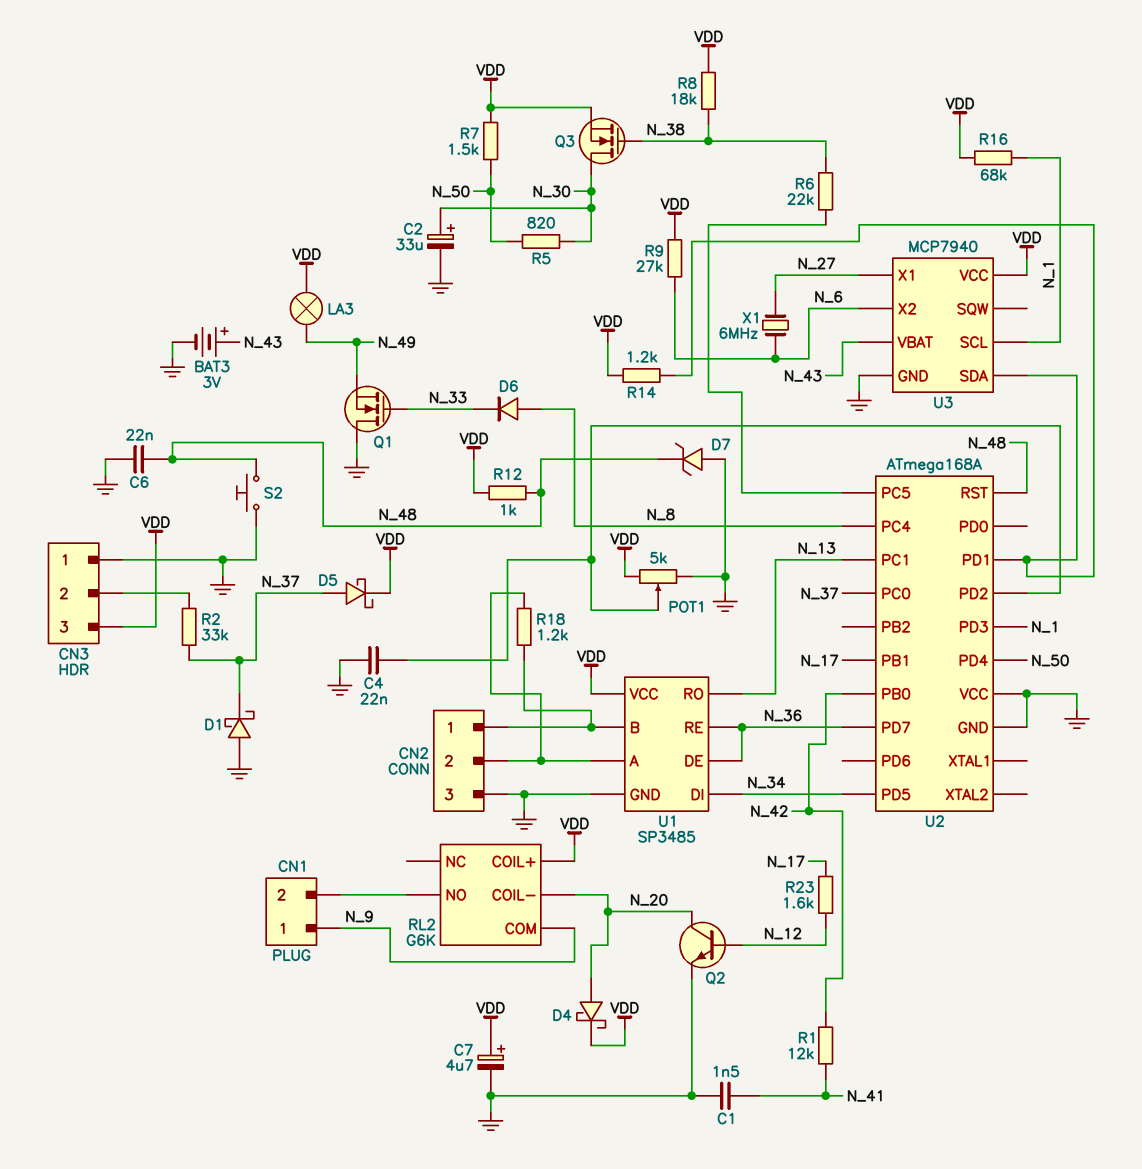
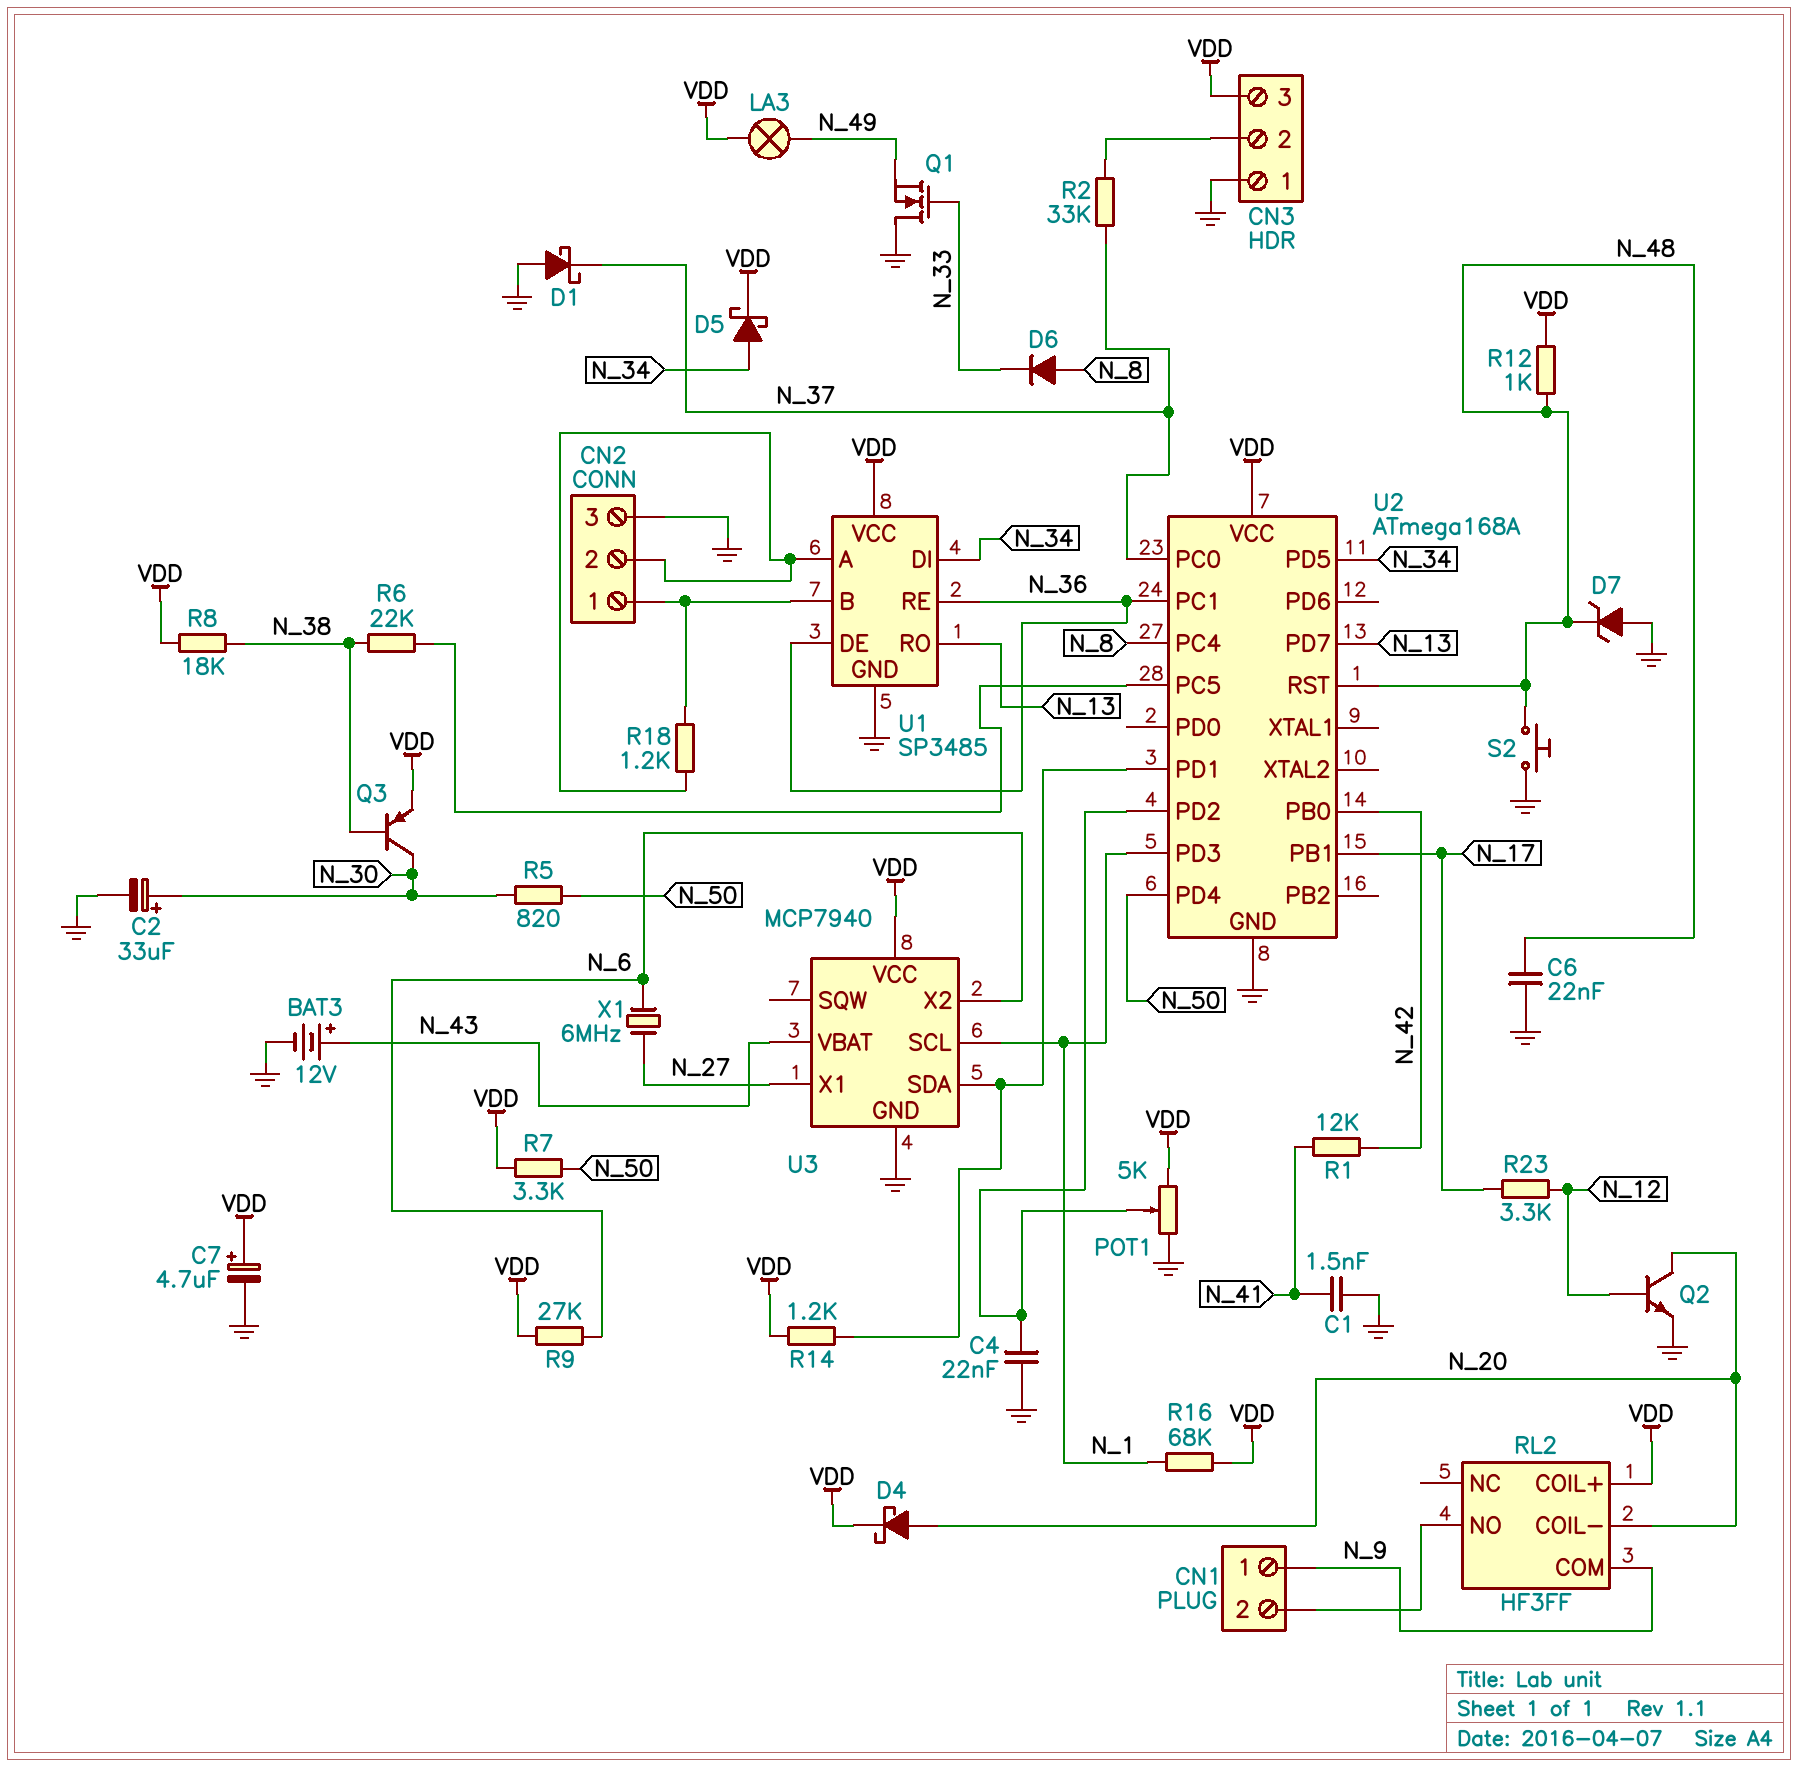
BAT3: 3V (plus N_43, minus GND) -> 12V (plus N_43, minus GND)
D5: schottky (A N_37, K VDD) -> schottky (A N_34, K VDD)
Q3: NMOS (G N_38, D N_30, S VDD) -> PNP (B N_38, C N_30, E VDD)
R7: 1.5k (N_50, VDD) -> 3.3k (N_50, VDD)
R23: 1.6k (N_12, N_17) -> 3.3k (N_12, N_17)
RL2: G6K -> HF3FF
U2 pin PC1: N_13 -> N_36
U2 pin PD7: N_36 -> N_13
U2 pin VCC: GND -> VDD

